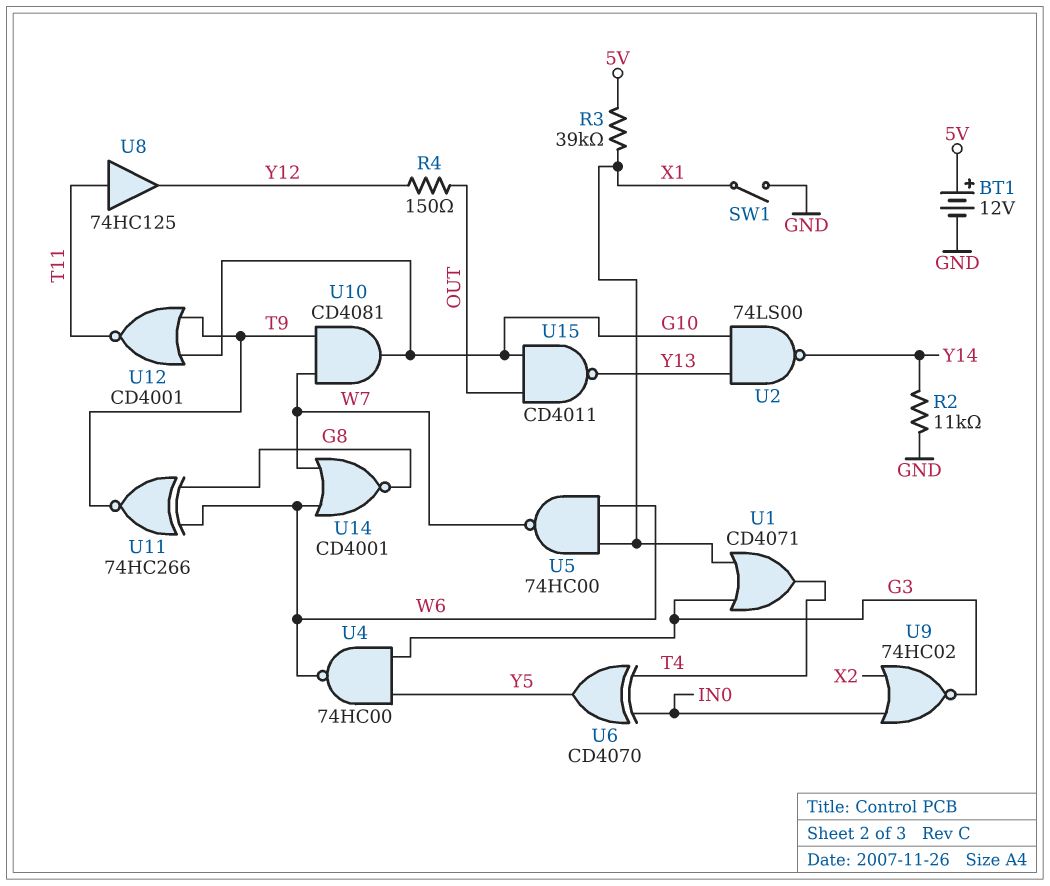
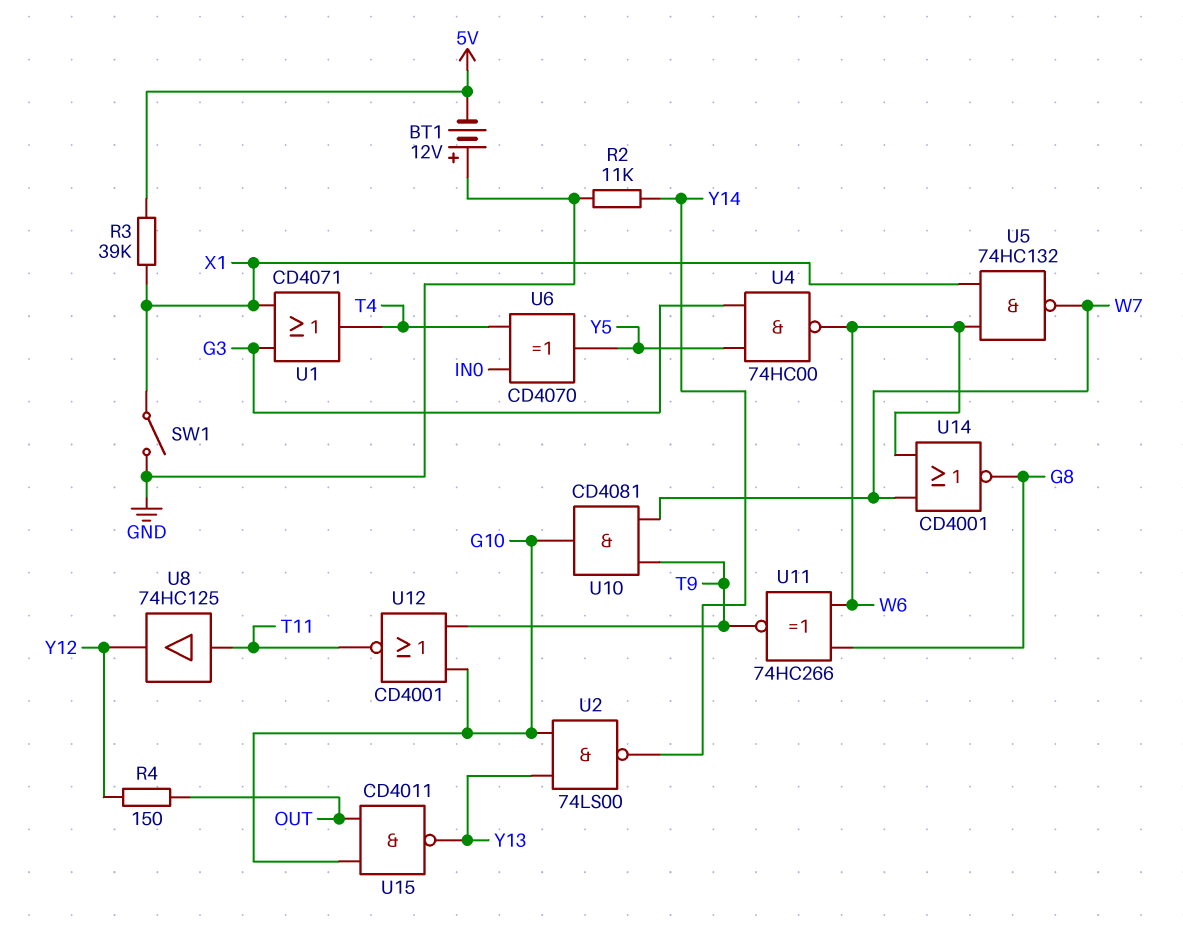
BT1: 12V (plus 5V, minus GND) -> 12V (plus GND, minus 5V)
U5: NAND 74HC00 (in W6, in X1, out W7) -> NAND 74HC132 (in W6, in X1, out W7)
U9: NOR 74HC02 (in IN0, in X2, out G3) -> none

